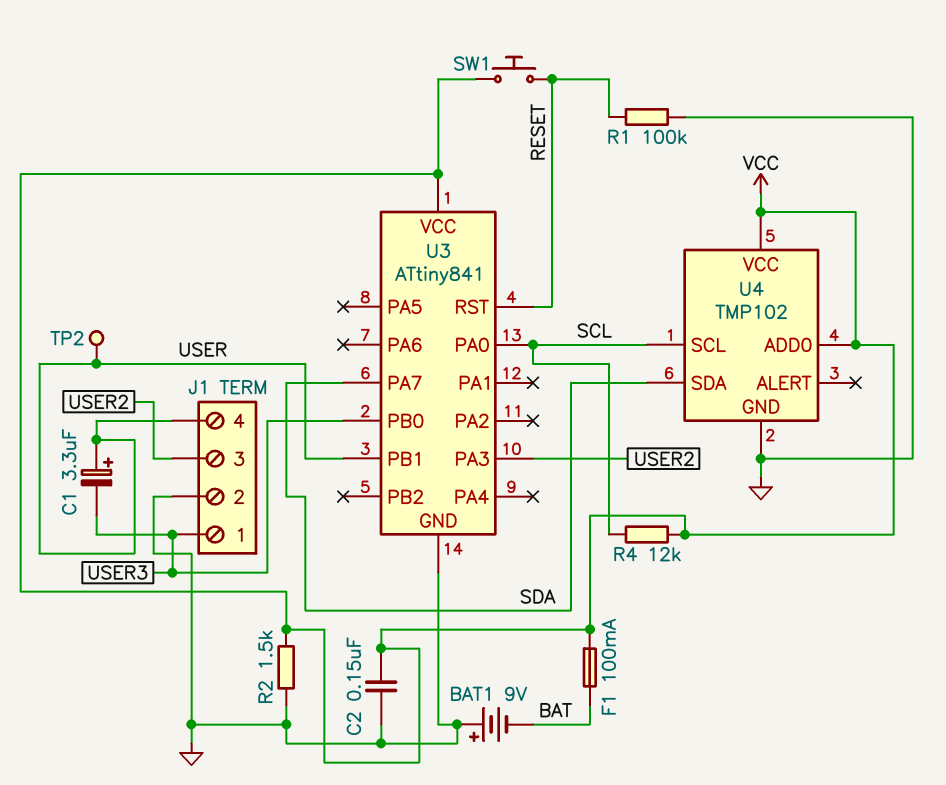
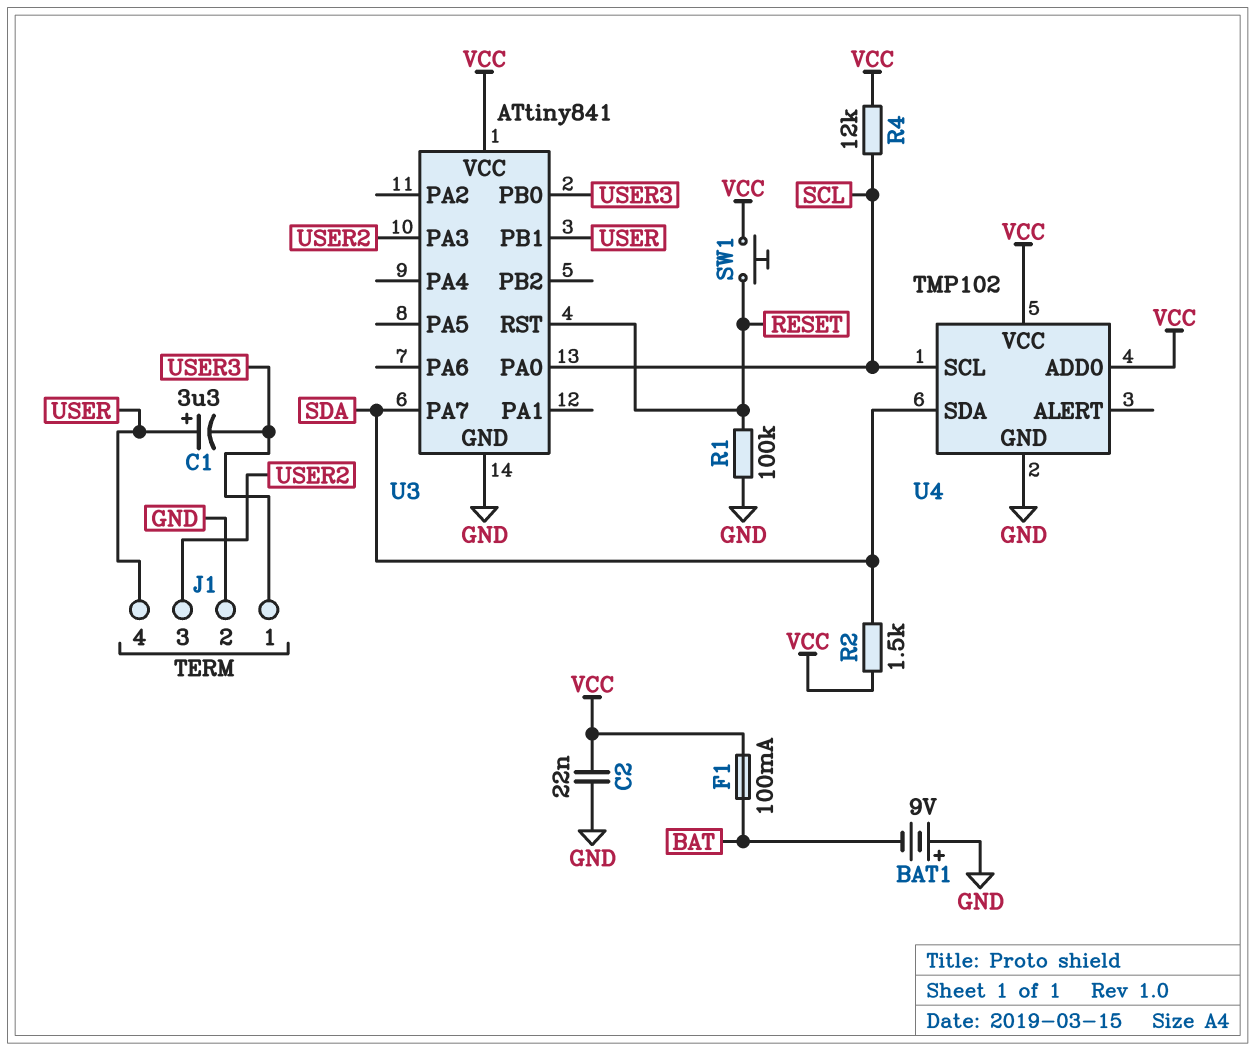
C2: 150nF (GND, VCC) -> 22nF (GND, VCC)
R2: 1.5k (GND, VCC) -> 1.5k (SDA, VCC)
TP2: test point (USER) -> none

